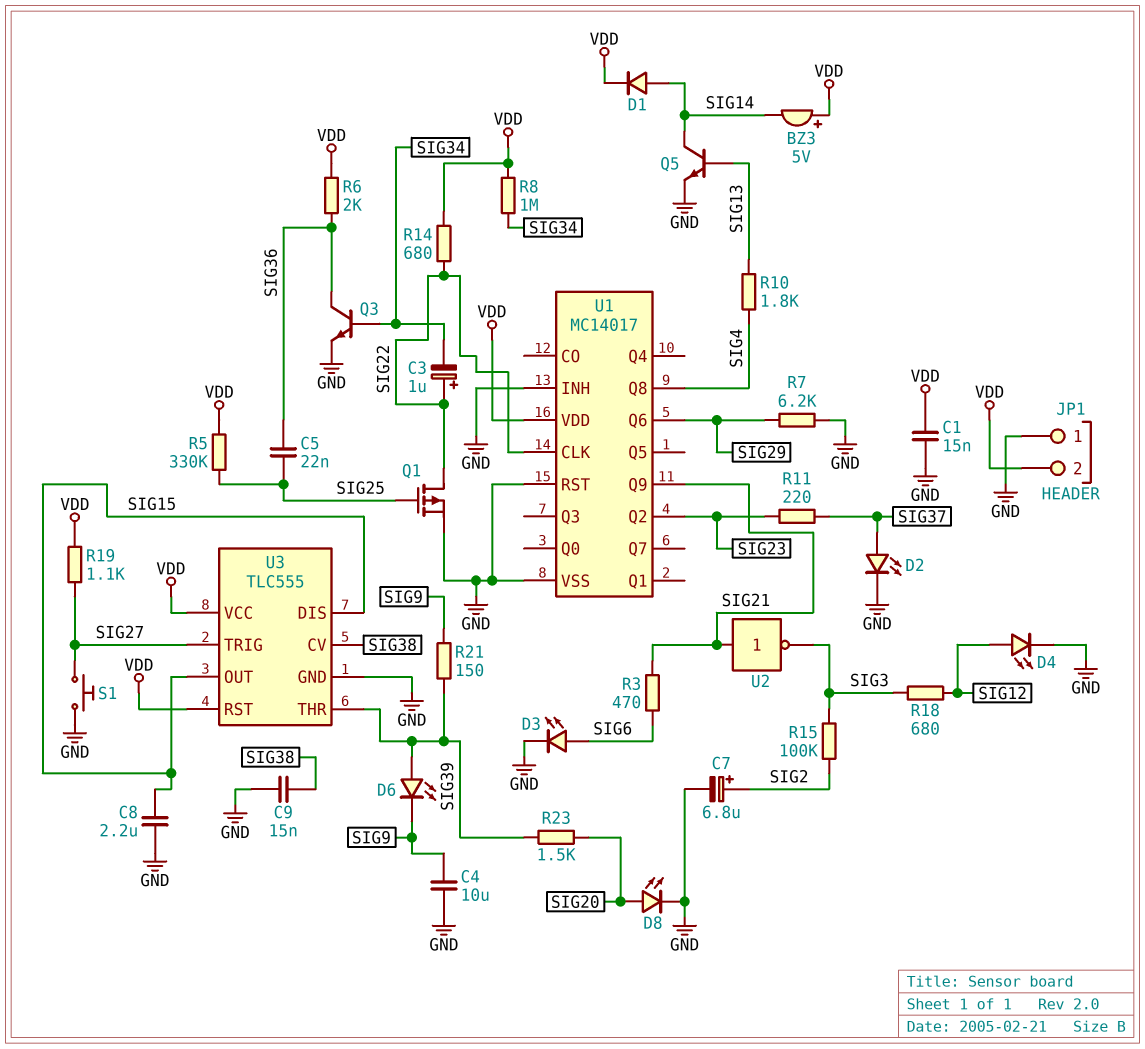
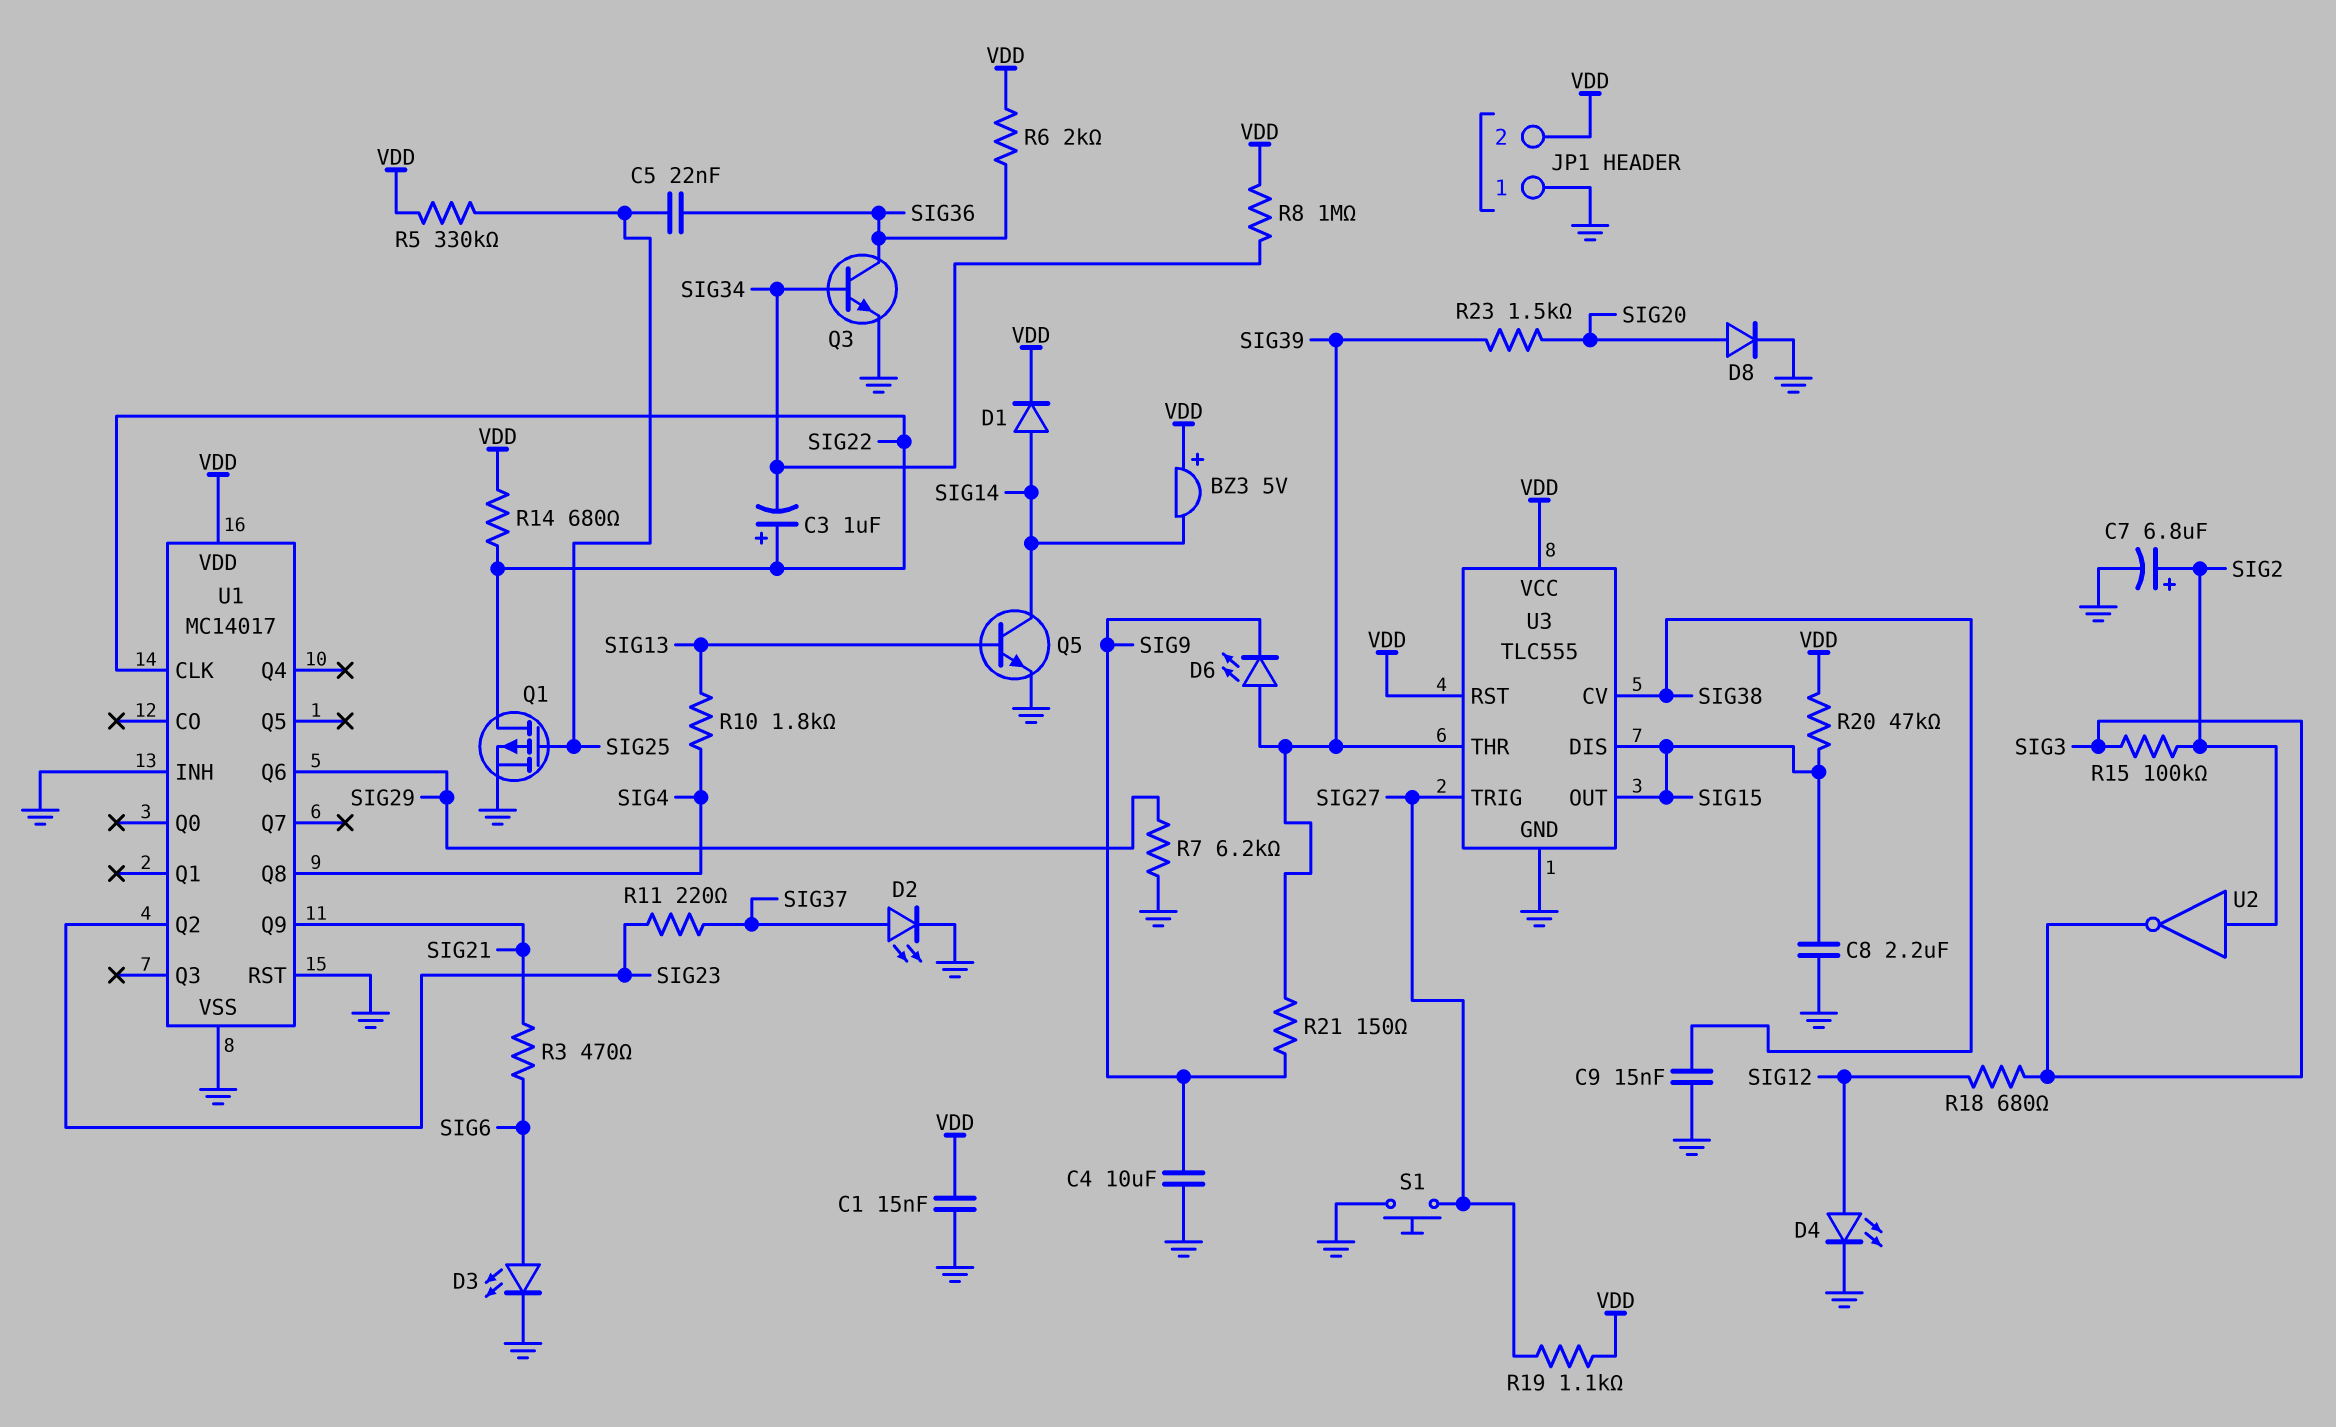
D8: LED (A SIG20, K GND) -> diode (A SIG20, K GND)
R20: none -> 47k (SIG15, VDD)
U2: NOT (in SIG21, out SIG3) -> NOT (in SIG2, out SIG3)

